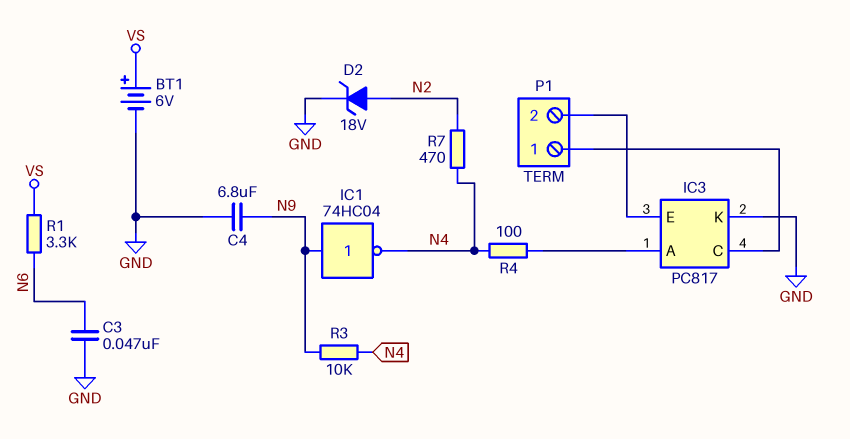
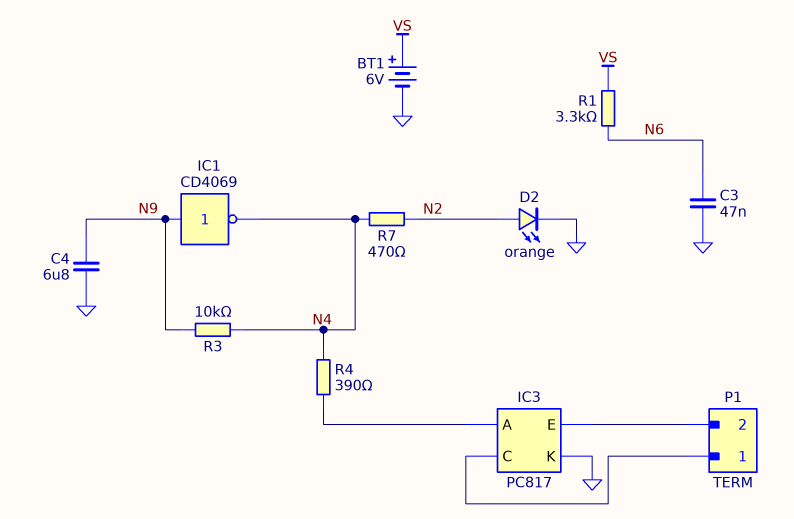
D2: zener 18V (A N2, K GND) -> LED orange (A N2, K GND)
IC1: NOT 74HC04 (in N9, out N4) -> NOT CD4069 (in N9, out N4)
R4: 100 (IC3/A, N4) -> 390 (IC3/A, N4)

